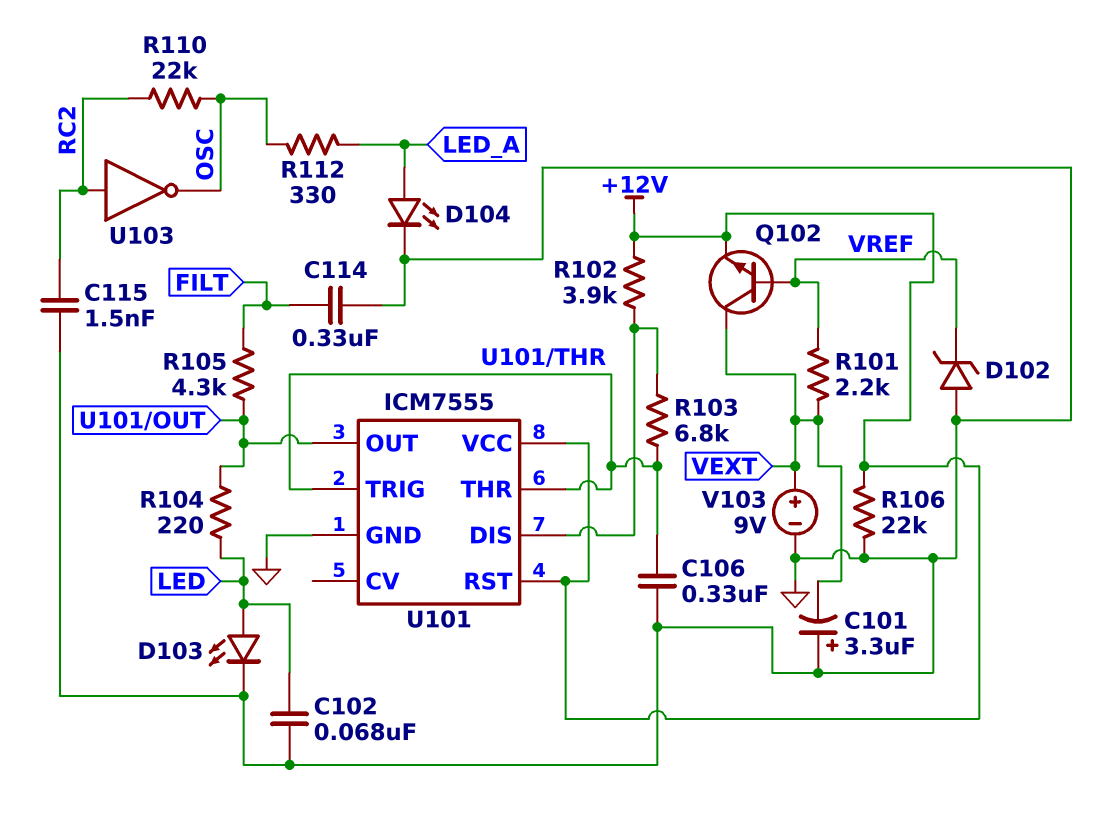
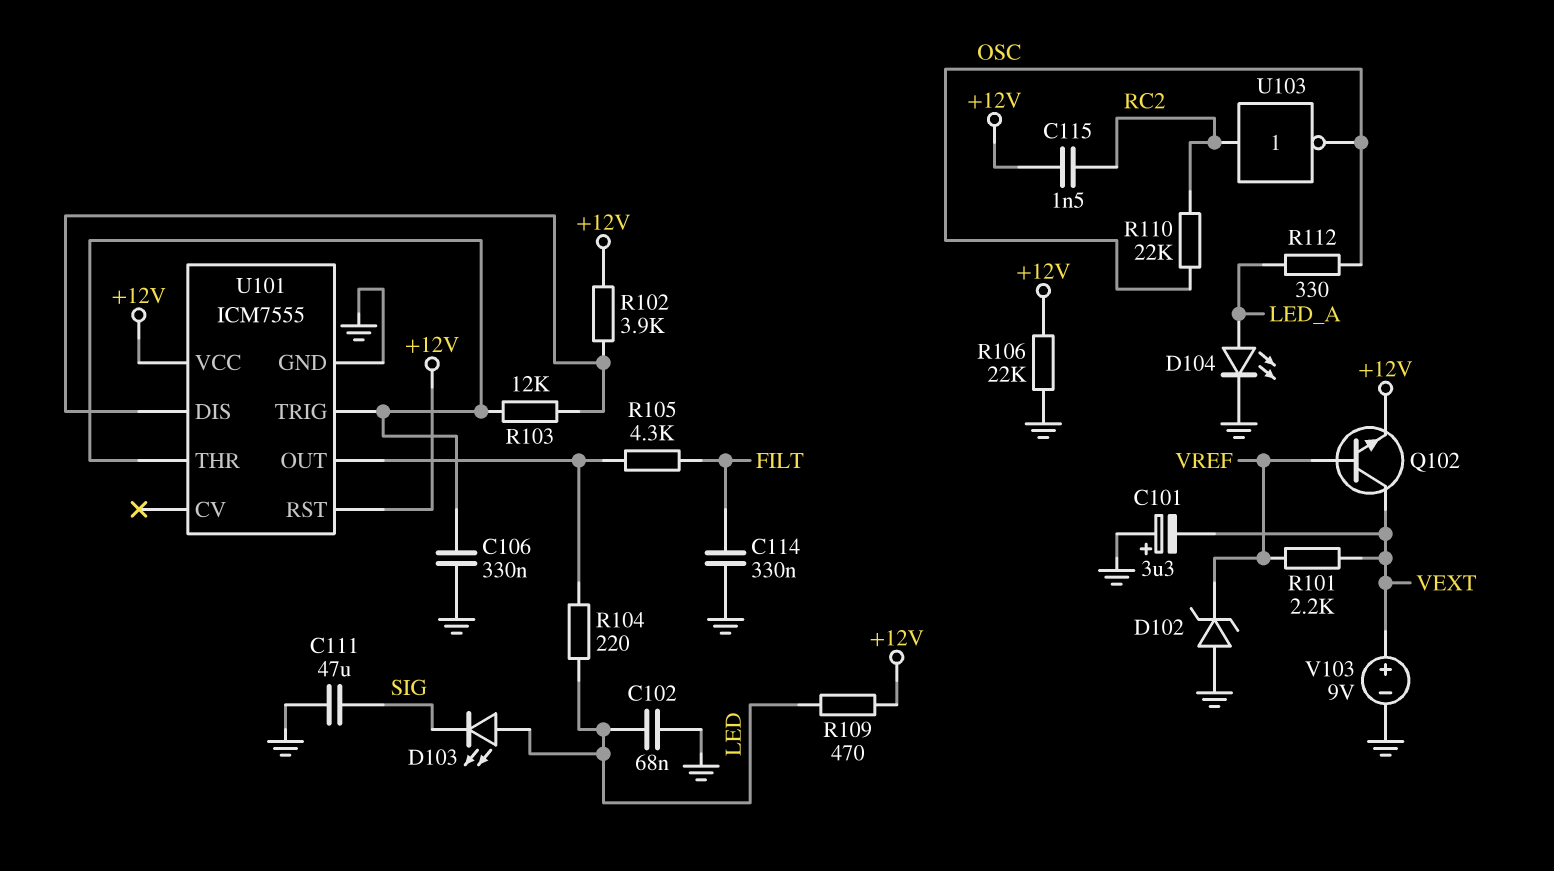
C111: none -> 47uF (GND, SIG)
C115: 1.5nF (GND, RC2) -> 1.5nF (+12V, RC2)
D103: LED (A LED, K GND) -> LED (A LED, K SIG)
R103: 6.8k (U101/DIS, U101/THR) -> 12k (U101/DIS, U101/THR)
R109: none -> 470 (+12V, LED)

